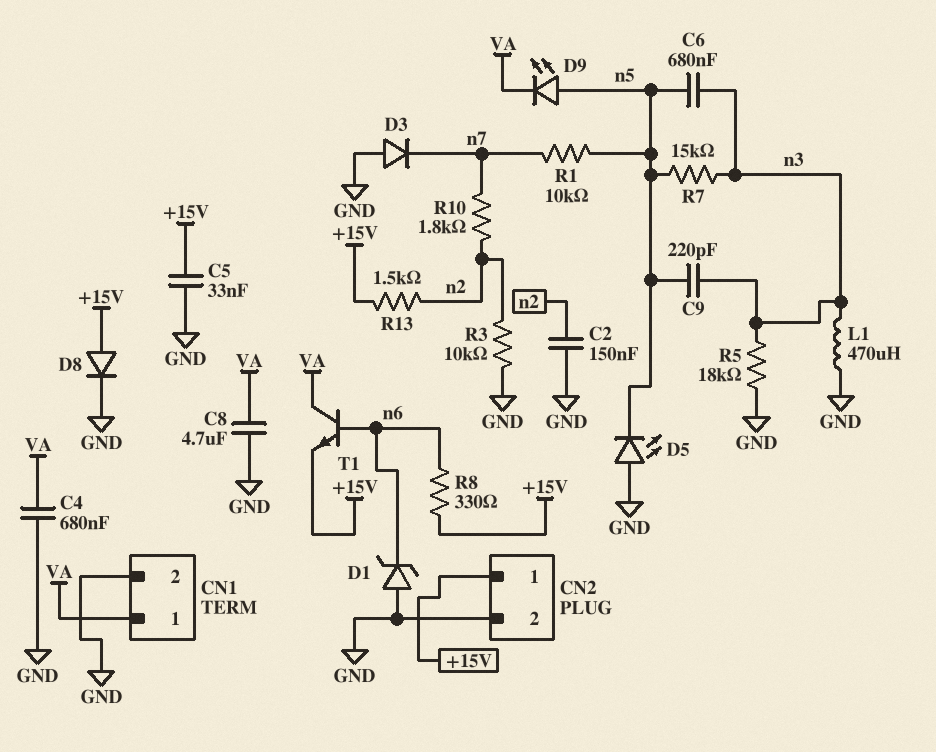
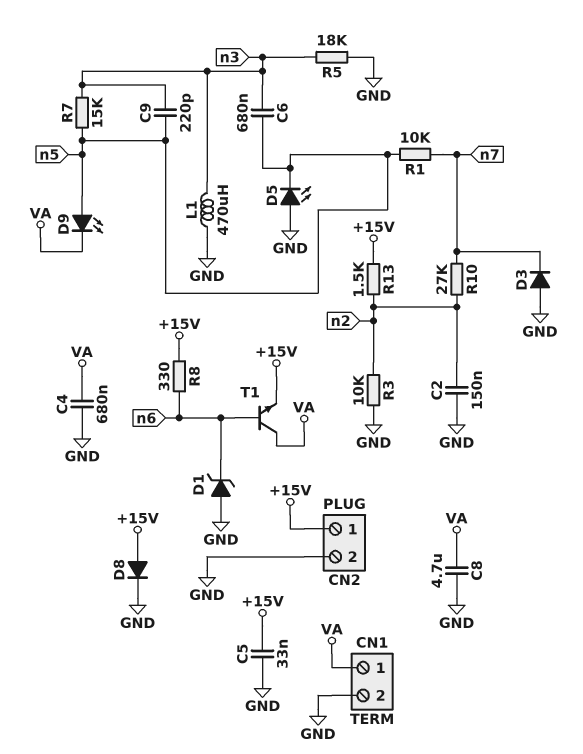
R10: 1.8k (n2, n7) -> 27k (n2, n7)

